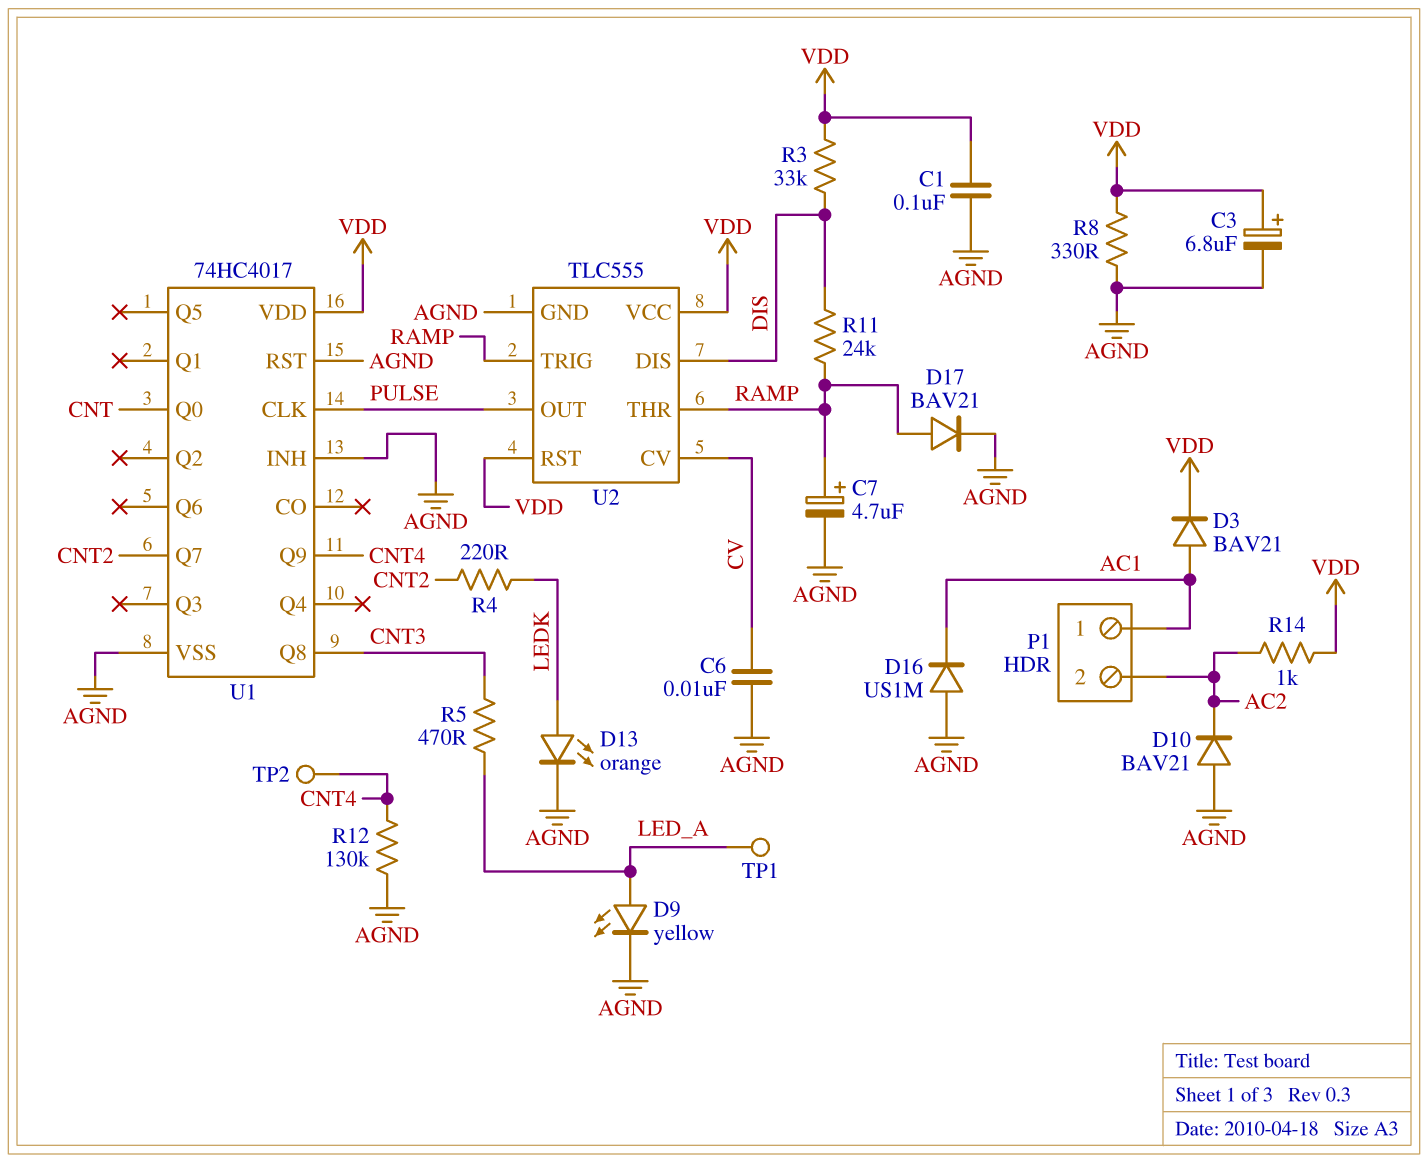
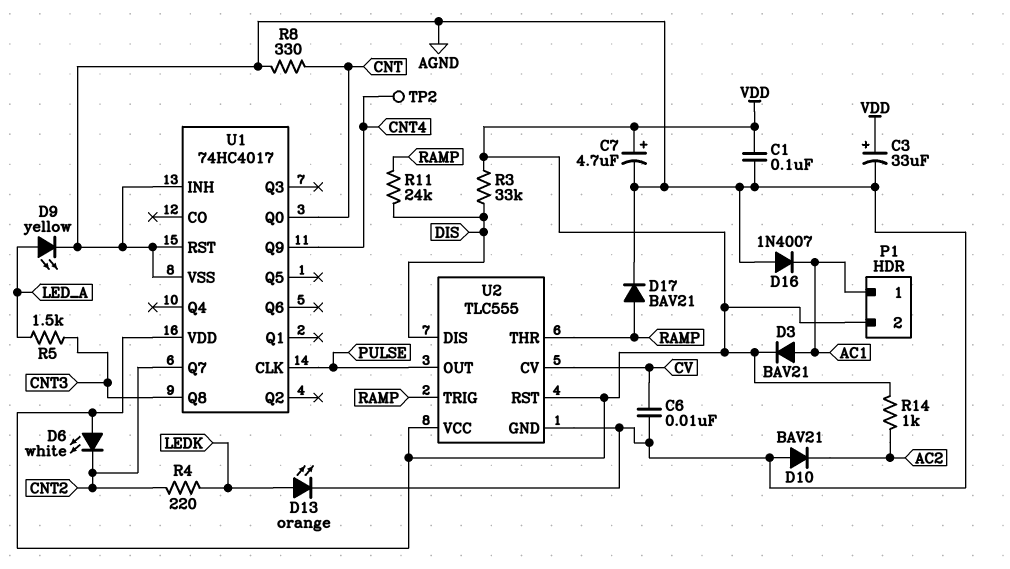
C3: 6.8uF (plus VDD, minus AGND) -> 33uF (plus VDD, minus AGND)
C7: 4.7uF (plus RAMP, minus AGND) -> 4.7uF (plus VDD, minus AGND)
D6: none -> LED white (A VDD, K CNT2)
D16: diode US1M (A AGND, K AC1) -> diode 1N4007 (A AGND, K AC1)
P1 pin 2: AC2 -> VDD
R5: 470 (CNT3, LED_A) -> 1.5k (CNT3, LED_A)
R8: 330 (AGND, VDD) -> 330 (AGND, CNT)
R12: 130k (AGND, CNT4) -> none
TP1: test point (LED_A) -> none

